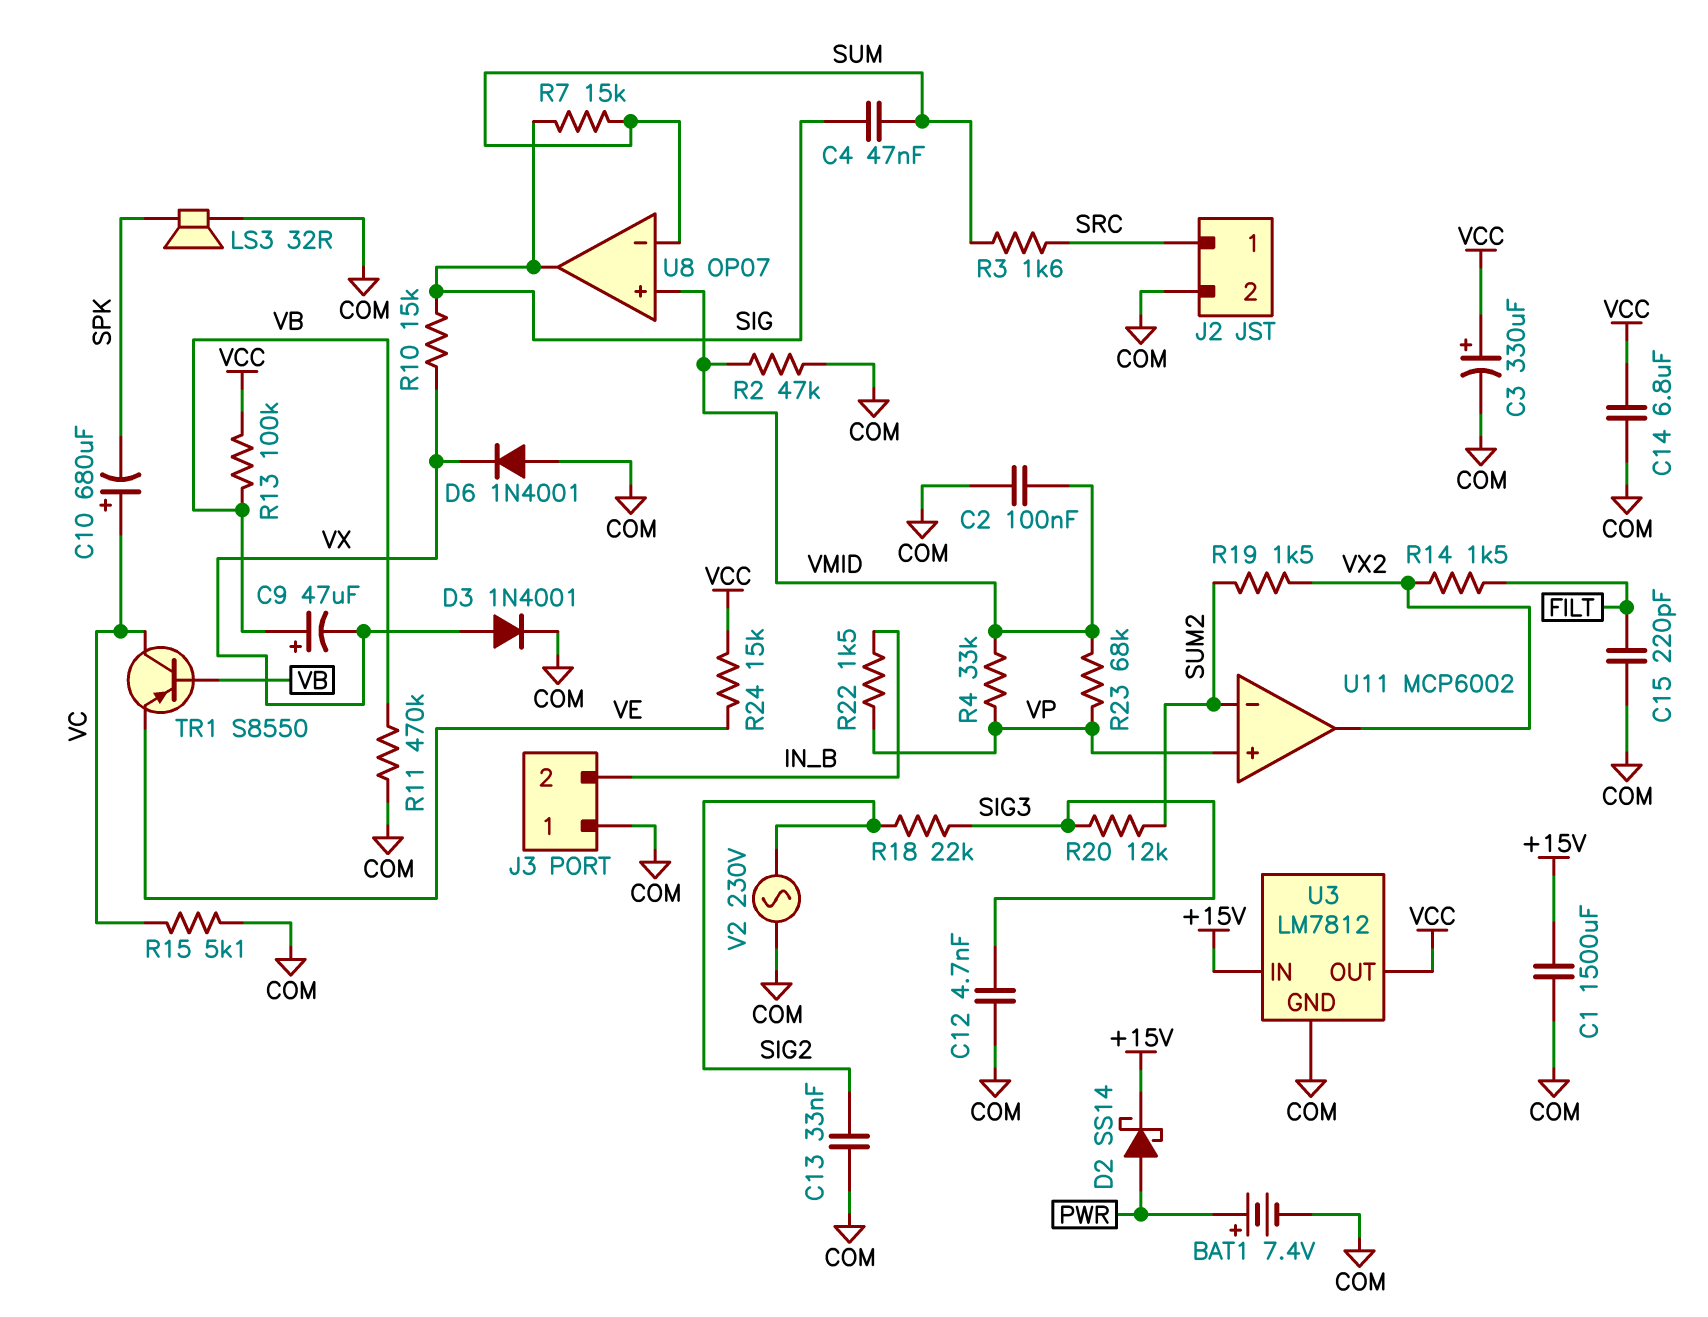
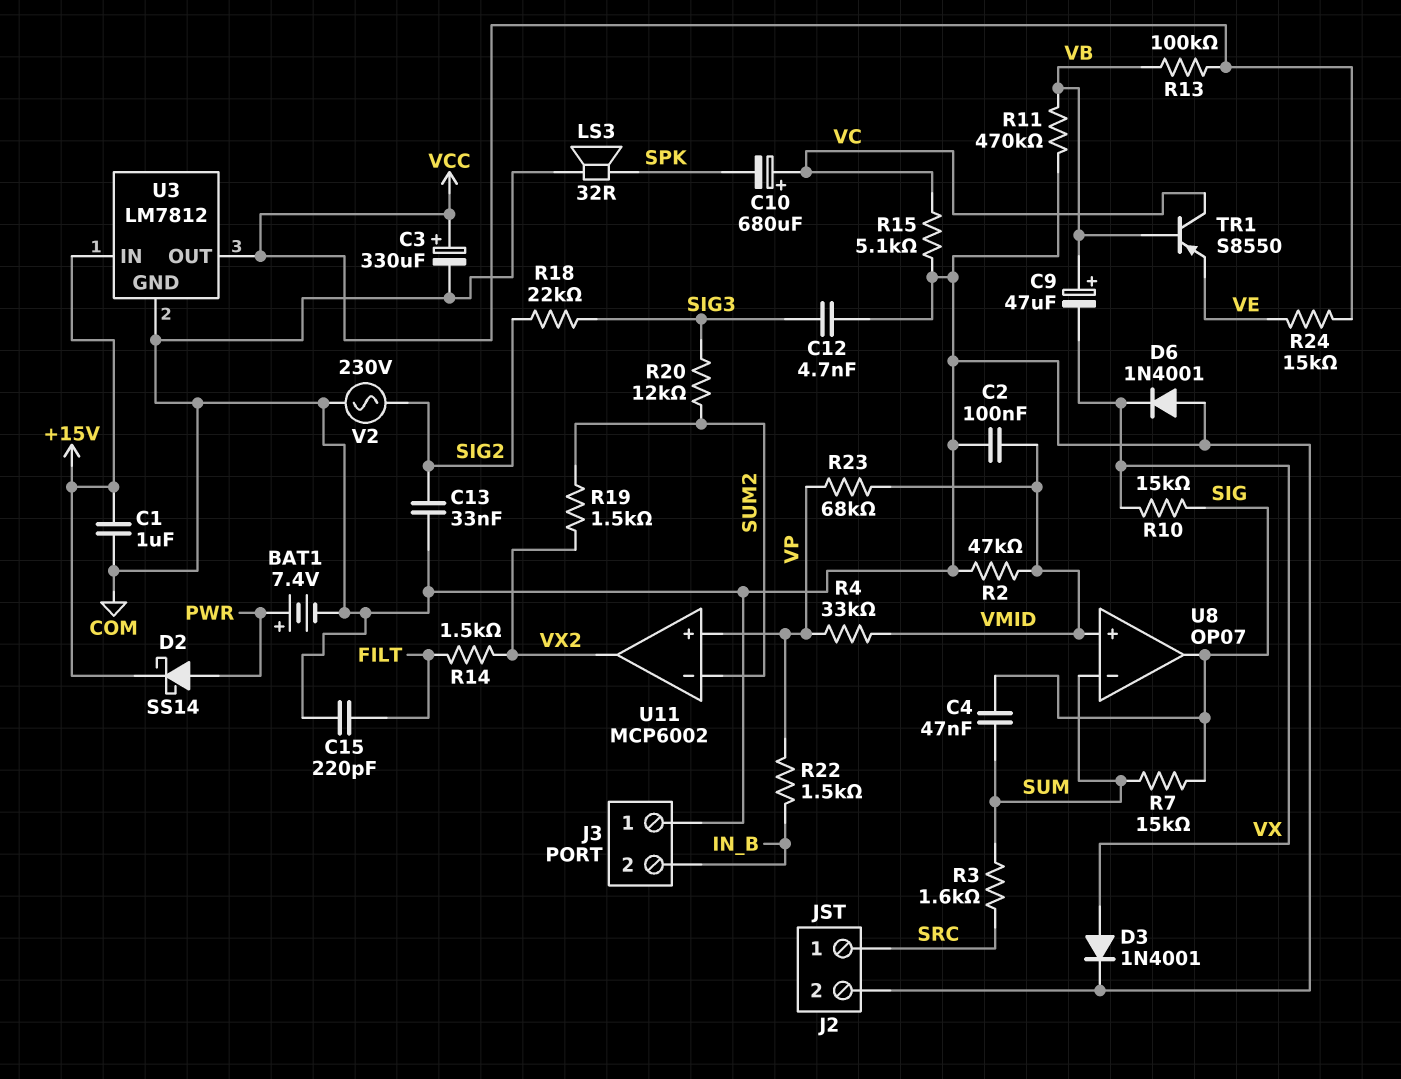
C1: 1500uF (+15V, COM) -> 1uF (+15V, COM)
C14: 6.8uF (COM, VCC) -> none

